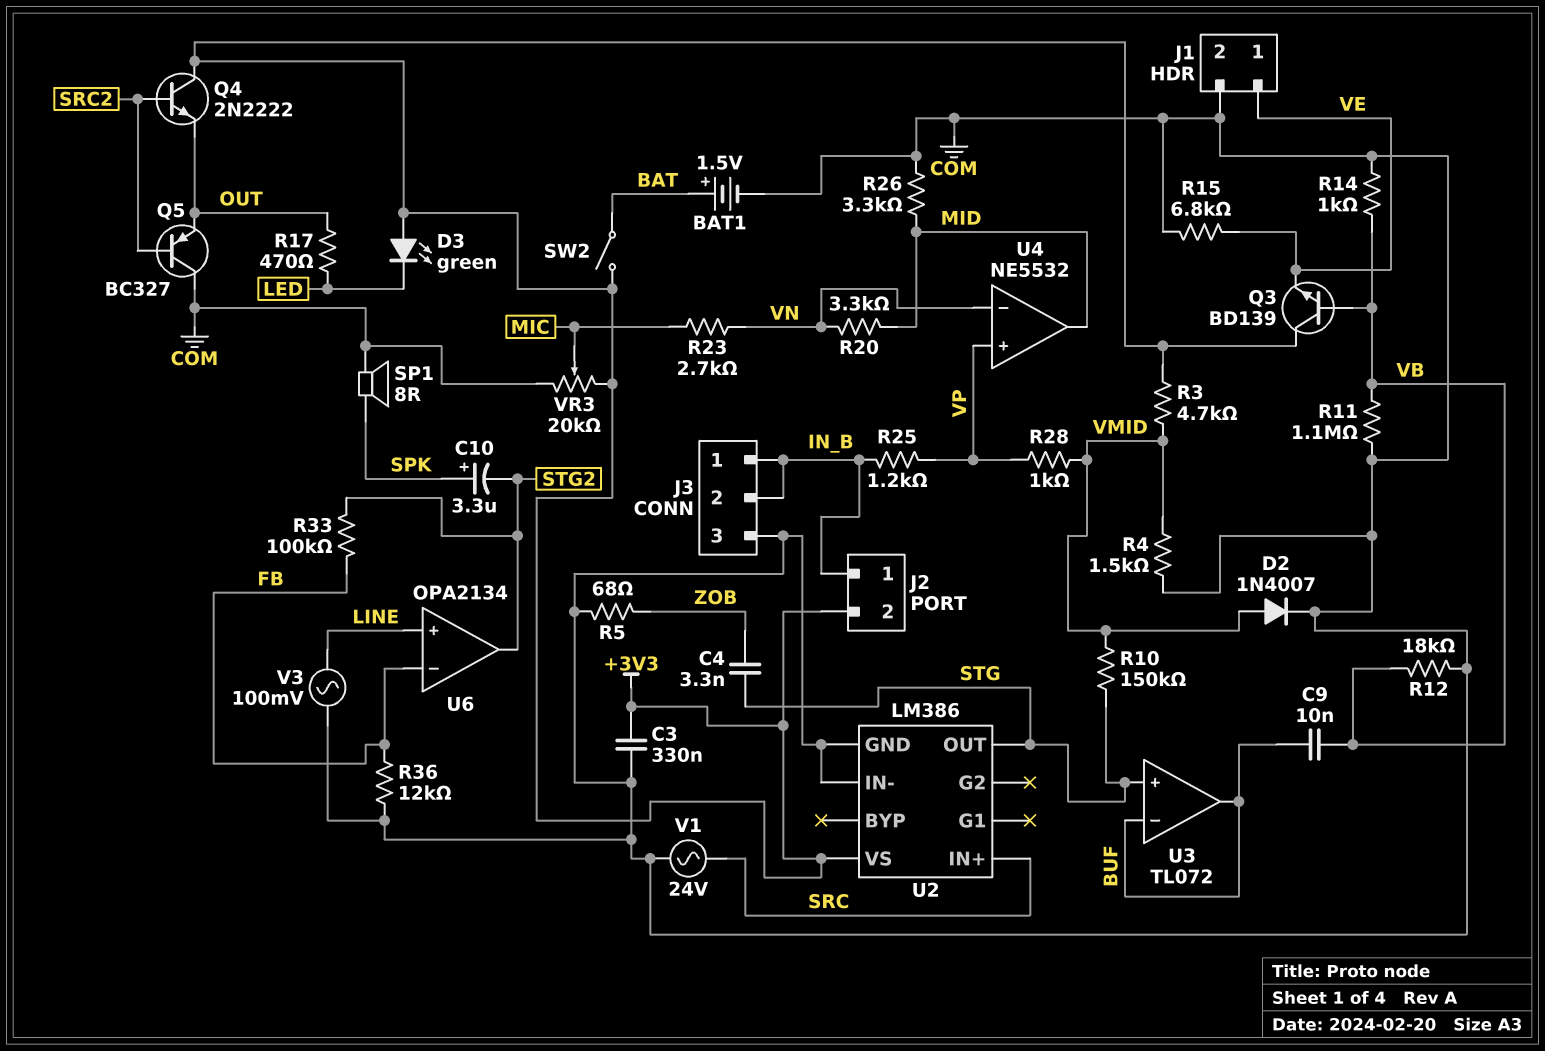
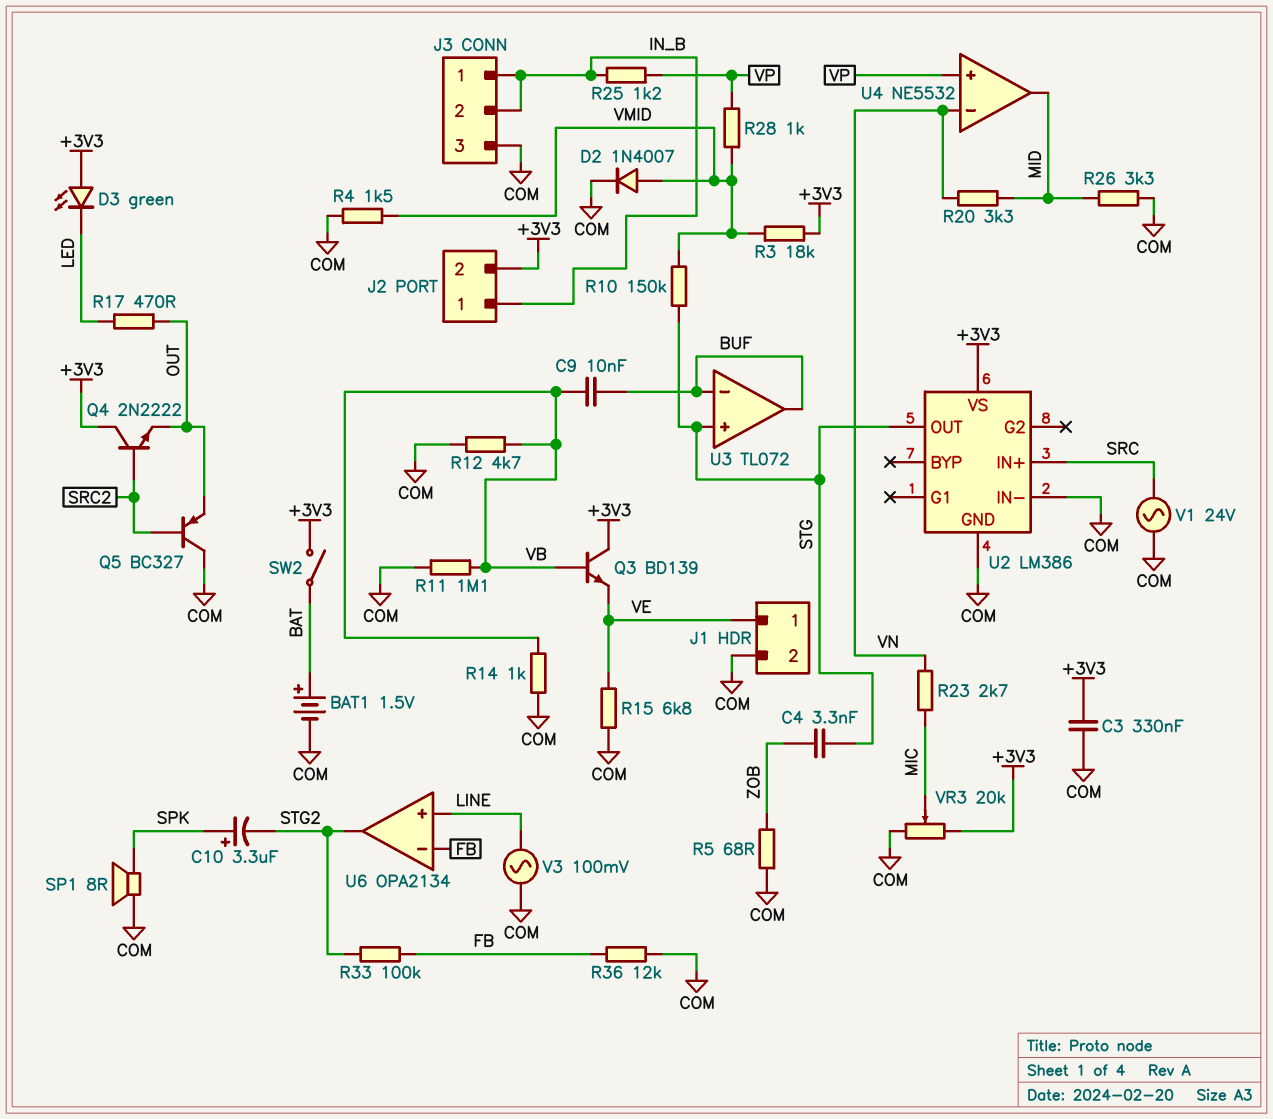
R3: 4.7k (+3V3, VMID) -> 18k (+3V3, VMID)
R12: 18k (COM, VB) -> 4.7k (COM, VB)

